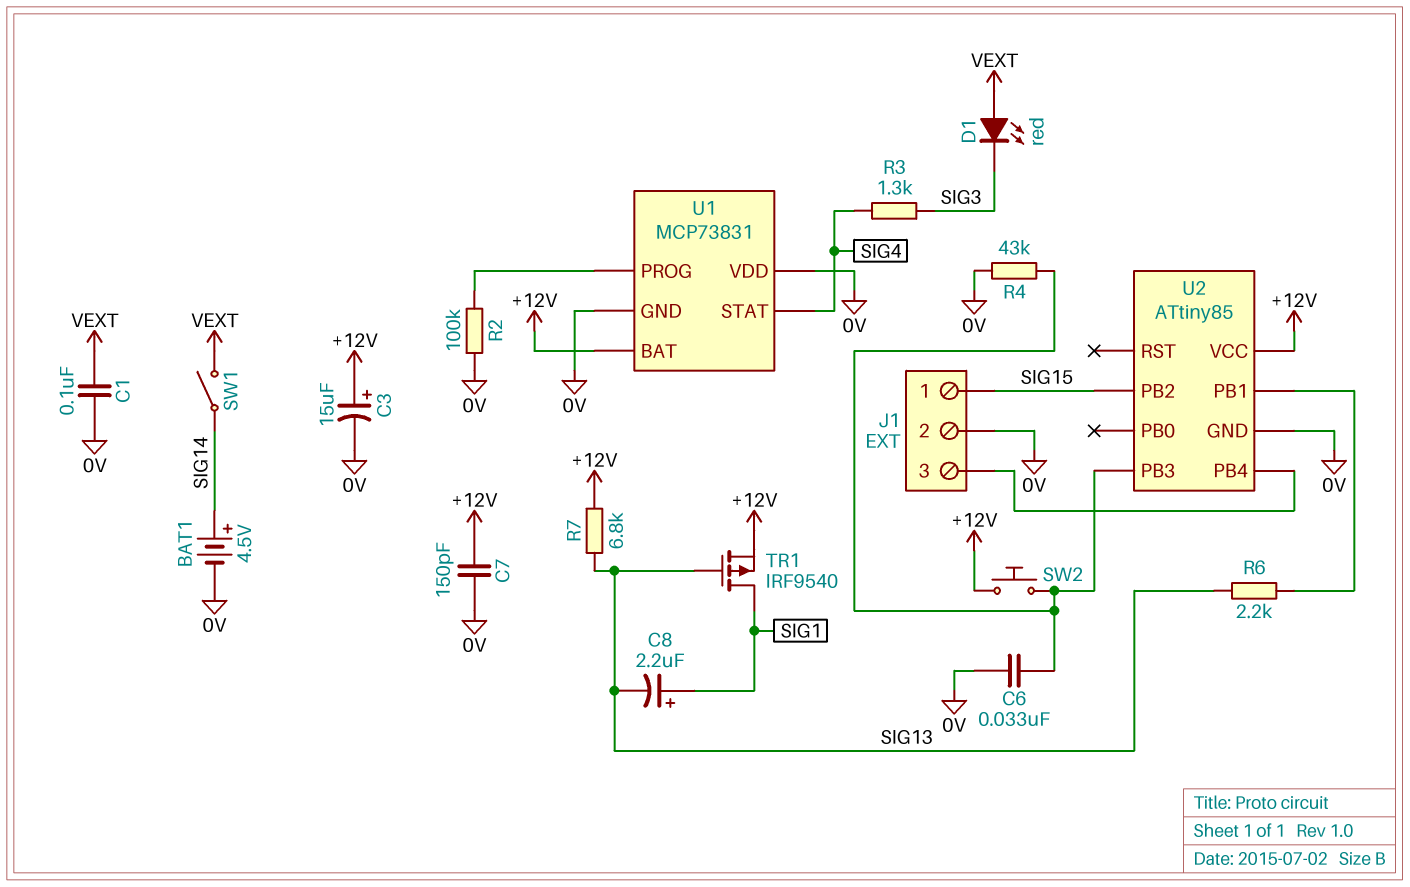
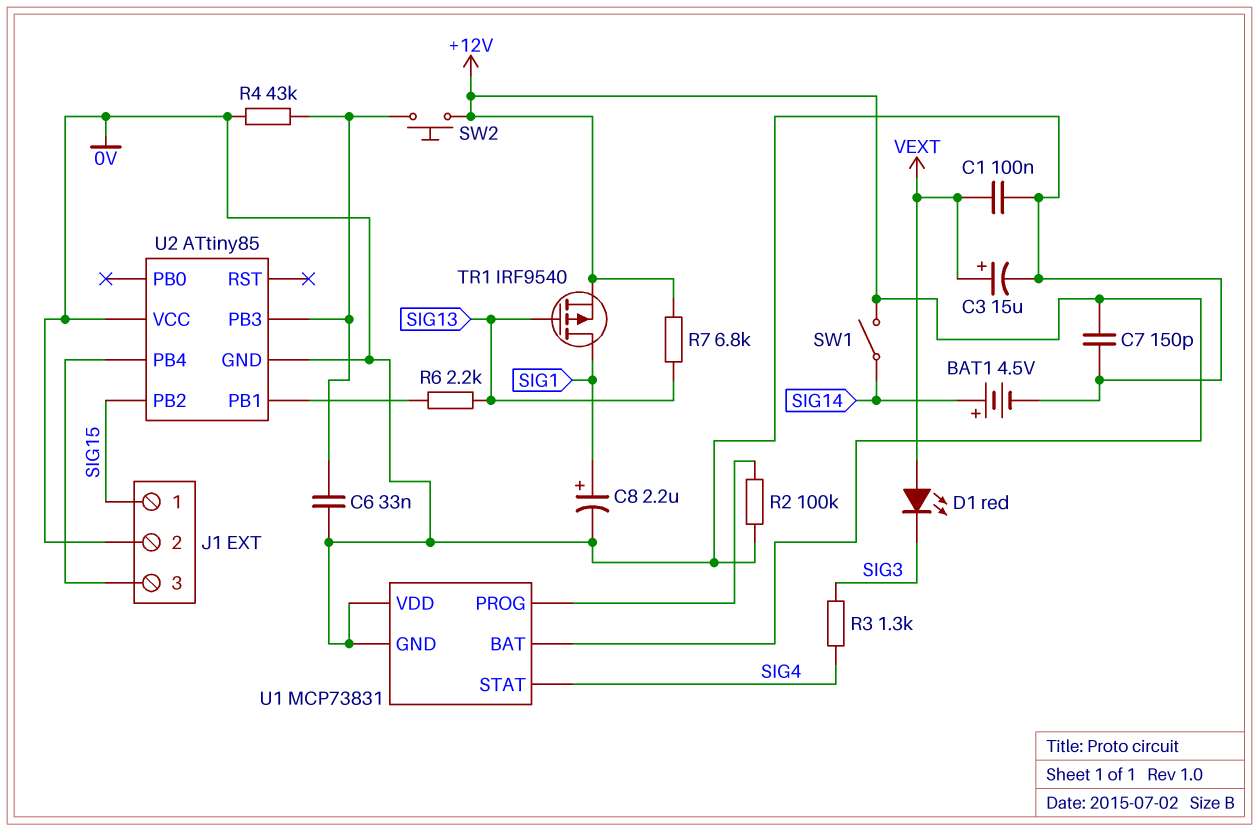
C3: 15uF (plus +12V, minus 0V) -> 15uF (plus VEXT, minus 0V)
C8: 2.2uF (plus SIG1, minus SIG13) -> 2.2uF (plus SIG1, minus 0V)
SW1: switch (SIG14, VEXT) -> switch (+12V, SIG14)
U2 pin VCC: +12V -> 0V

